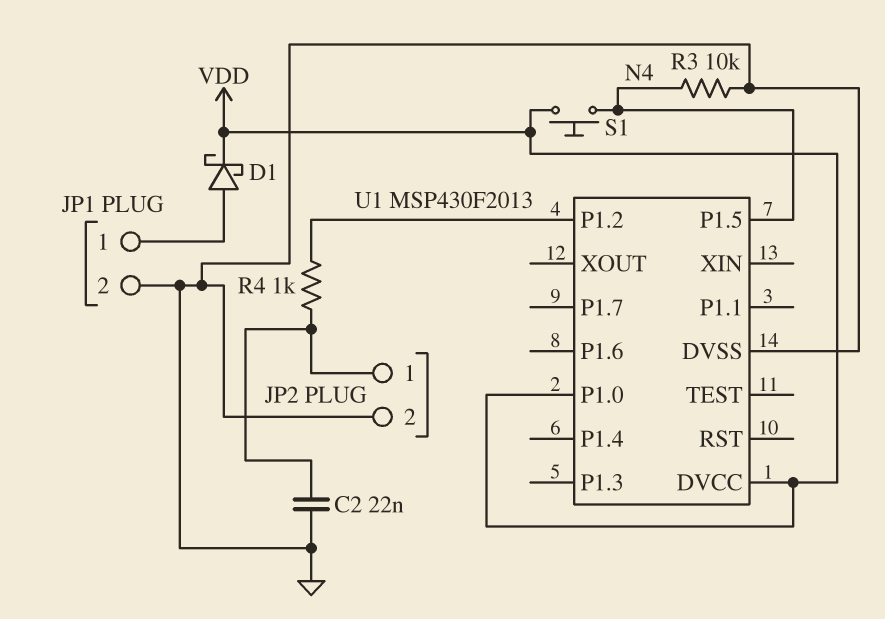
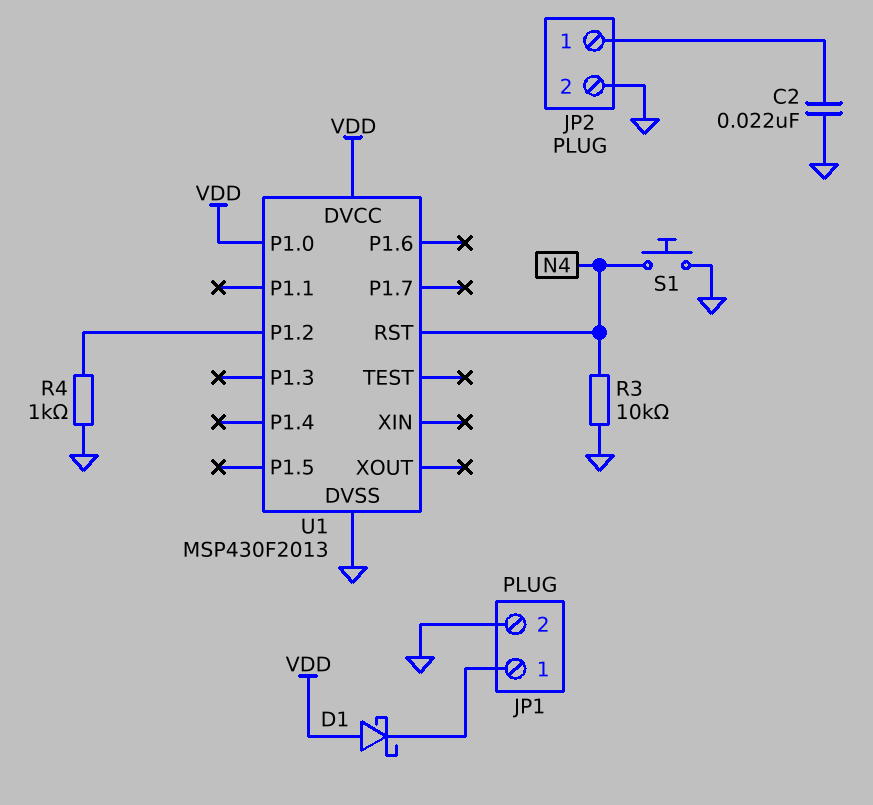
D1: schottky (A JP1/1, K VDD) -> schottky (A VDD, K JP1/1)
R4: 1k (JP2/1, U1/P1.2) -> 1k (GND, U1/P1.2)
S1: button (N4, VDD) -> button (GND, N4)
U1 pin P1.5: N4 -> none
U1 pin RST: none -> N4

